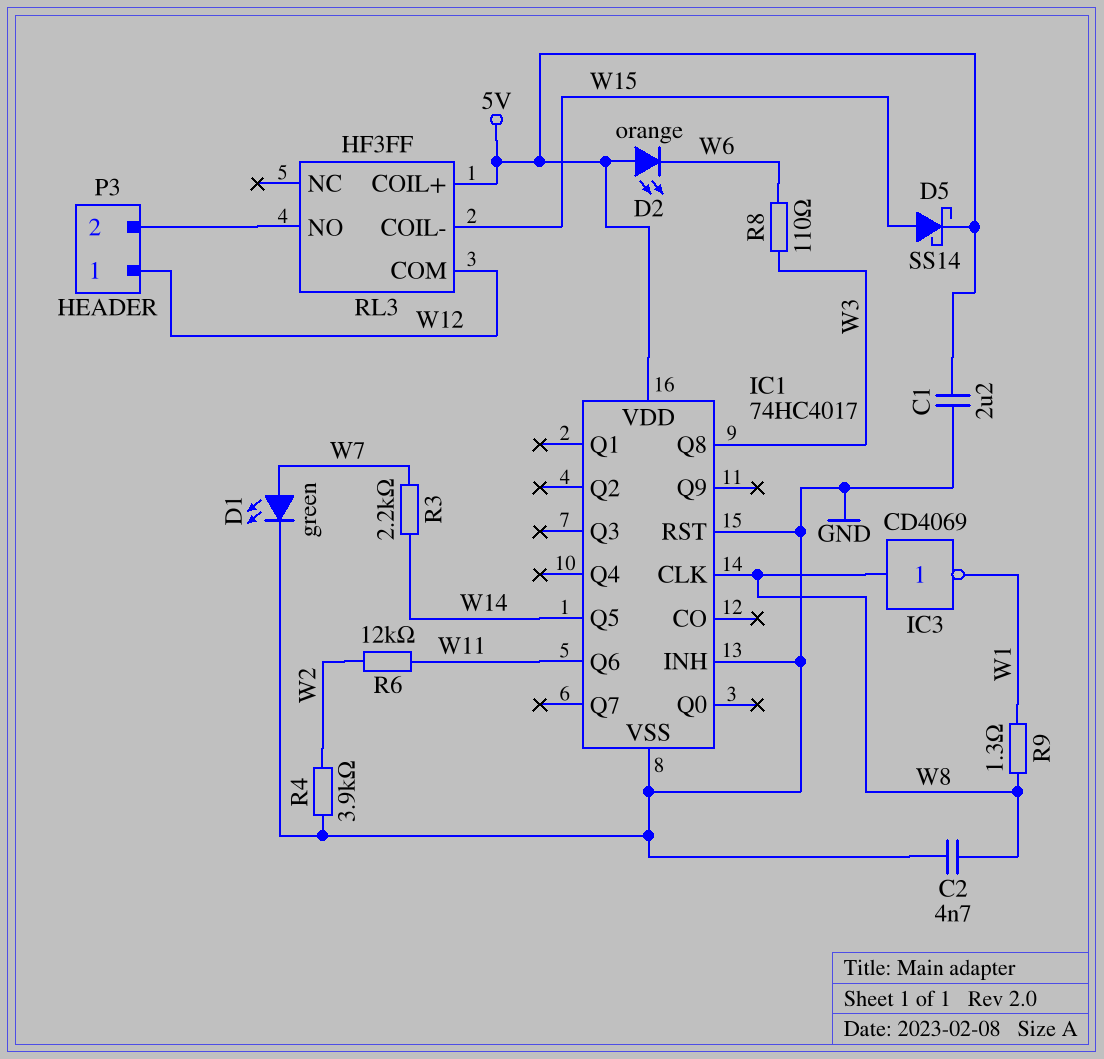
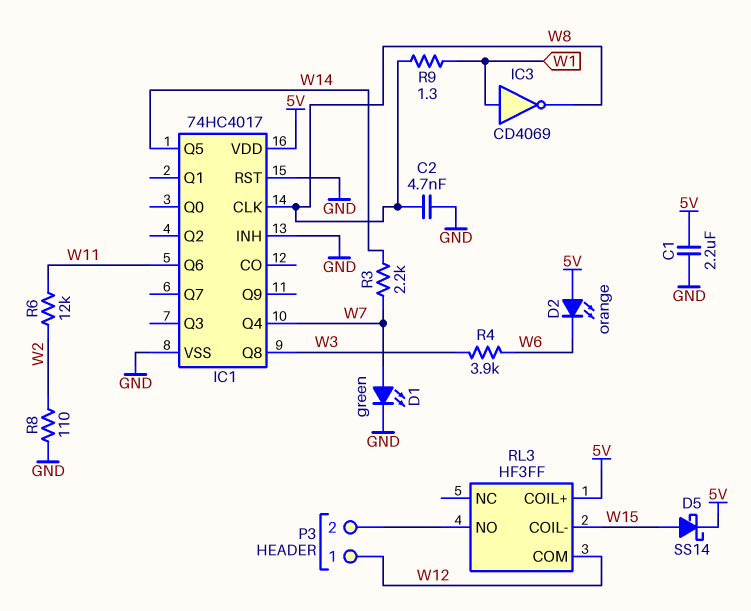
IC1 pin Q4: none -> W7
IC3: NOT CD4069 (in W8, out W1) -> NOT CD4069 (in W1, out W8)
R4: 3.9k (GND, W2) -> 3.9k (W3, W6)
R8: 110 (W3, W6) -> 110 (GND, W2)

